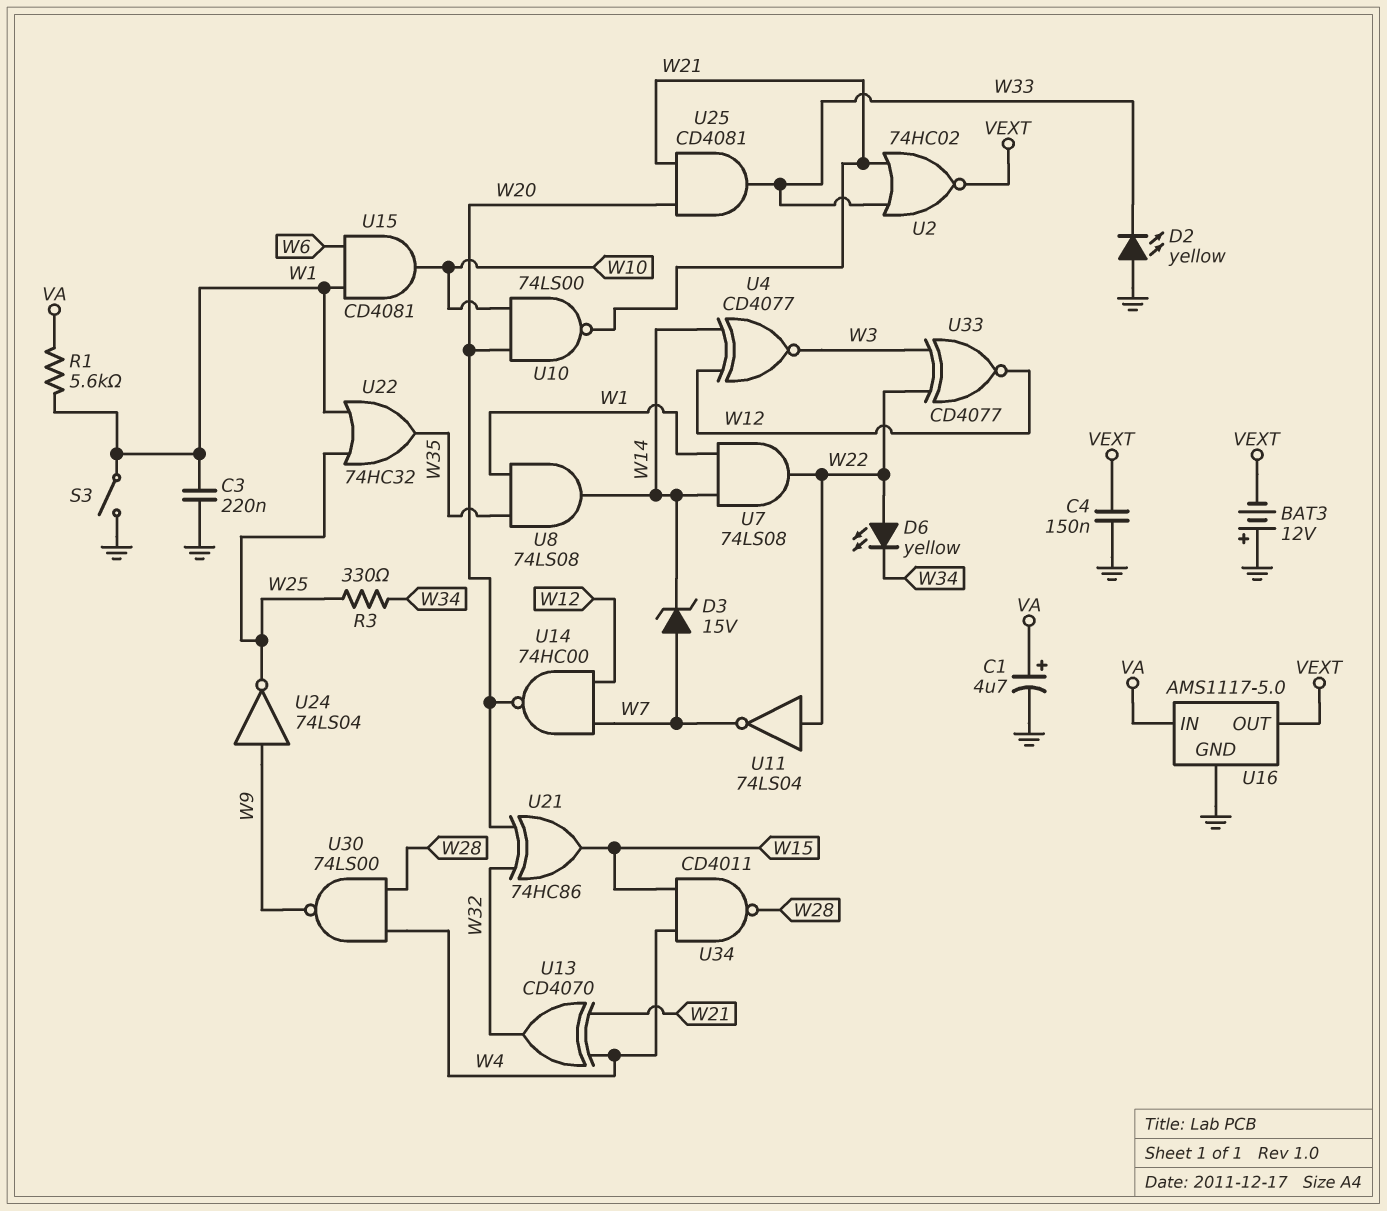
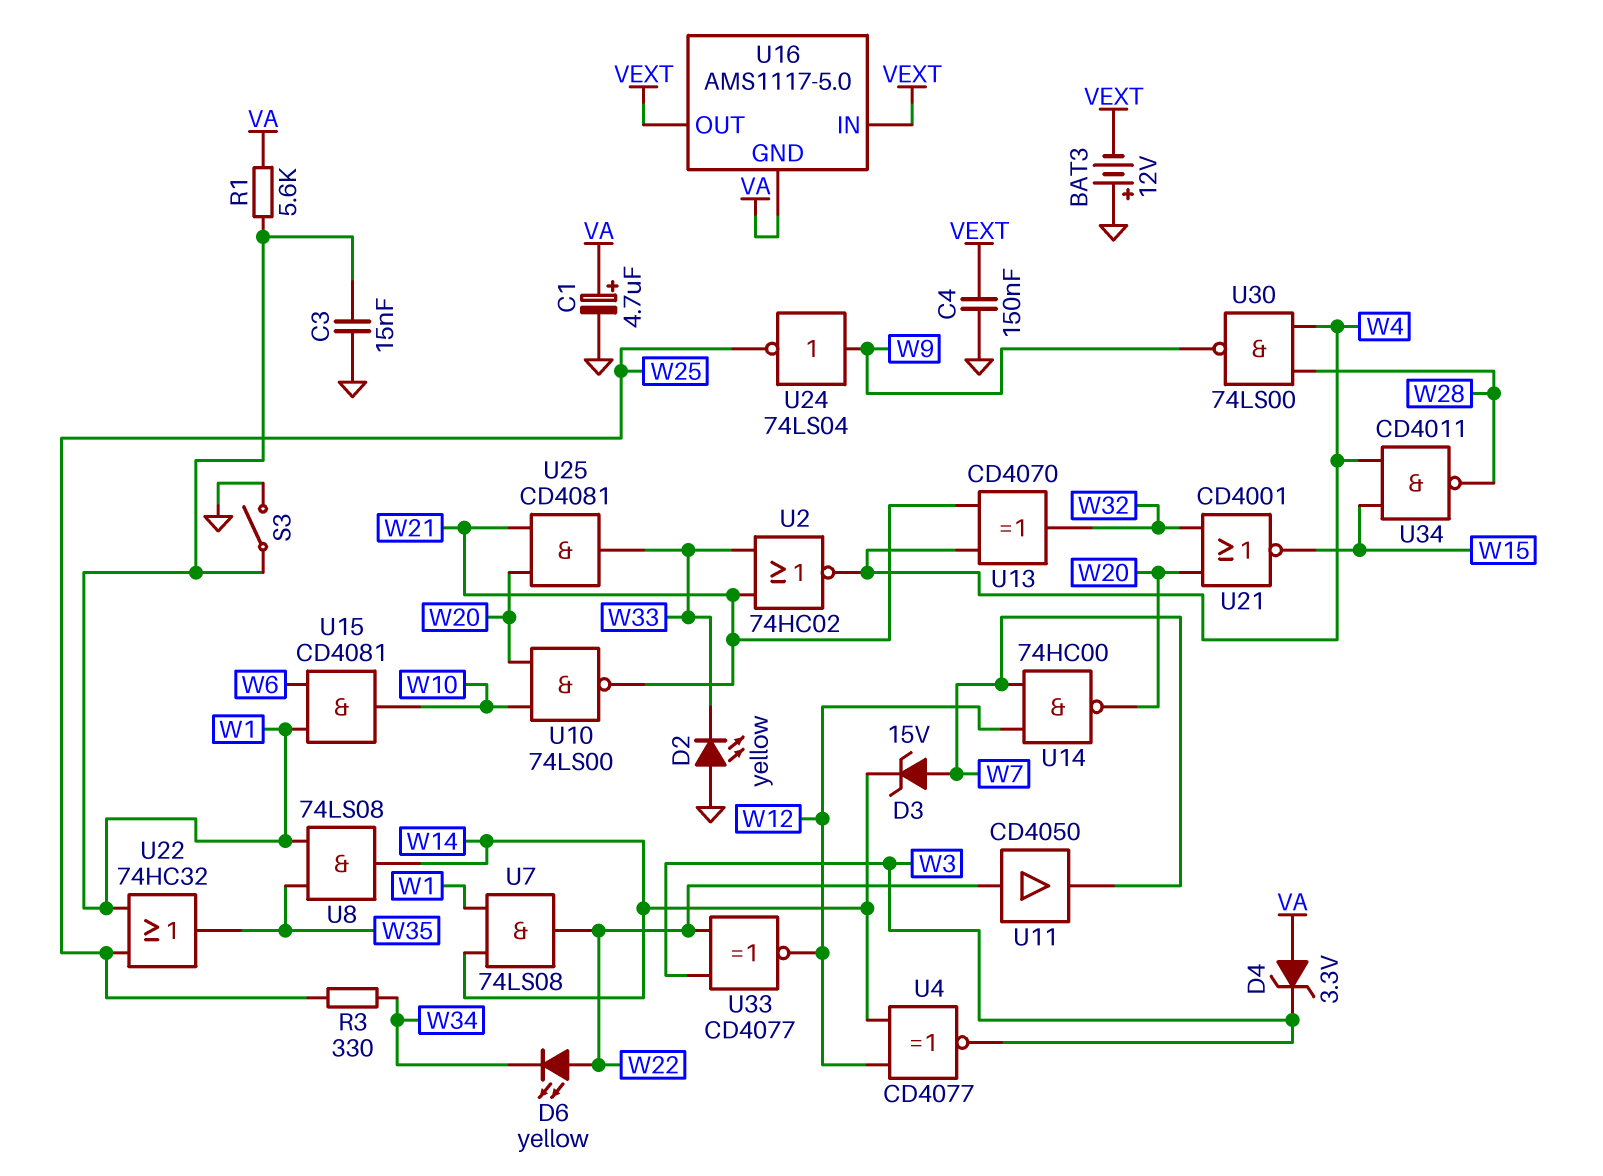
C3: 220nF (GND, W1) -> 15nF (GND, W1)
D4: none -> zener 3.3V (A VA, K W3)
U2: NOR 74HC02 (in W21, in W33, out VEXT) -> NOR 74HC02 (in W21, in W33, out W4)
U11: NOT 74LS04 (in W22, out W7) -> buffer CD4050 (in W22, out W7)
U16 pin GND: GND -> VA
U16 pin IN: VA -> VEXT
U21: XOR 74HC86 (in W20, in W32, out W15) -> NOR CD4001 (in W20, in W32, out W15)

